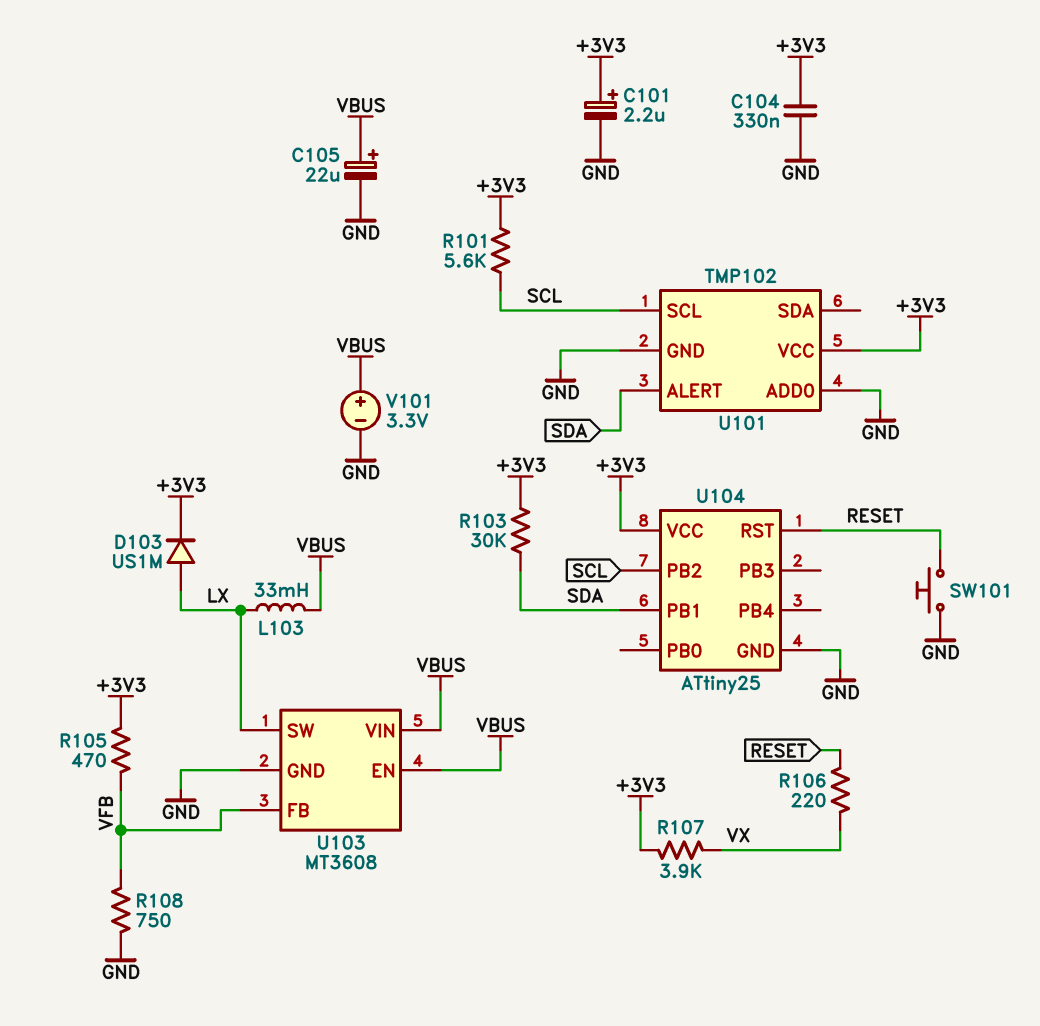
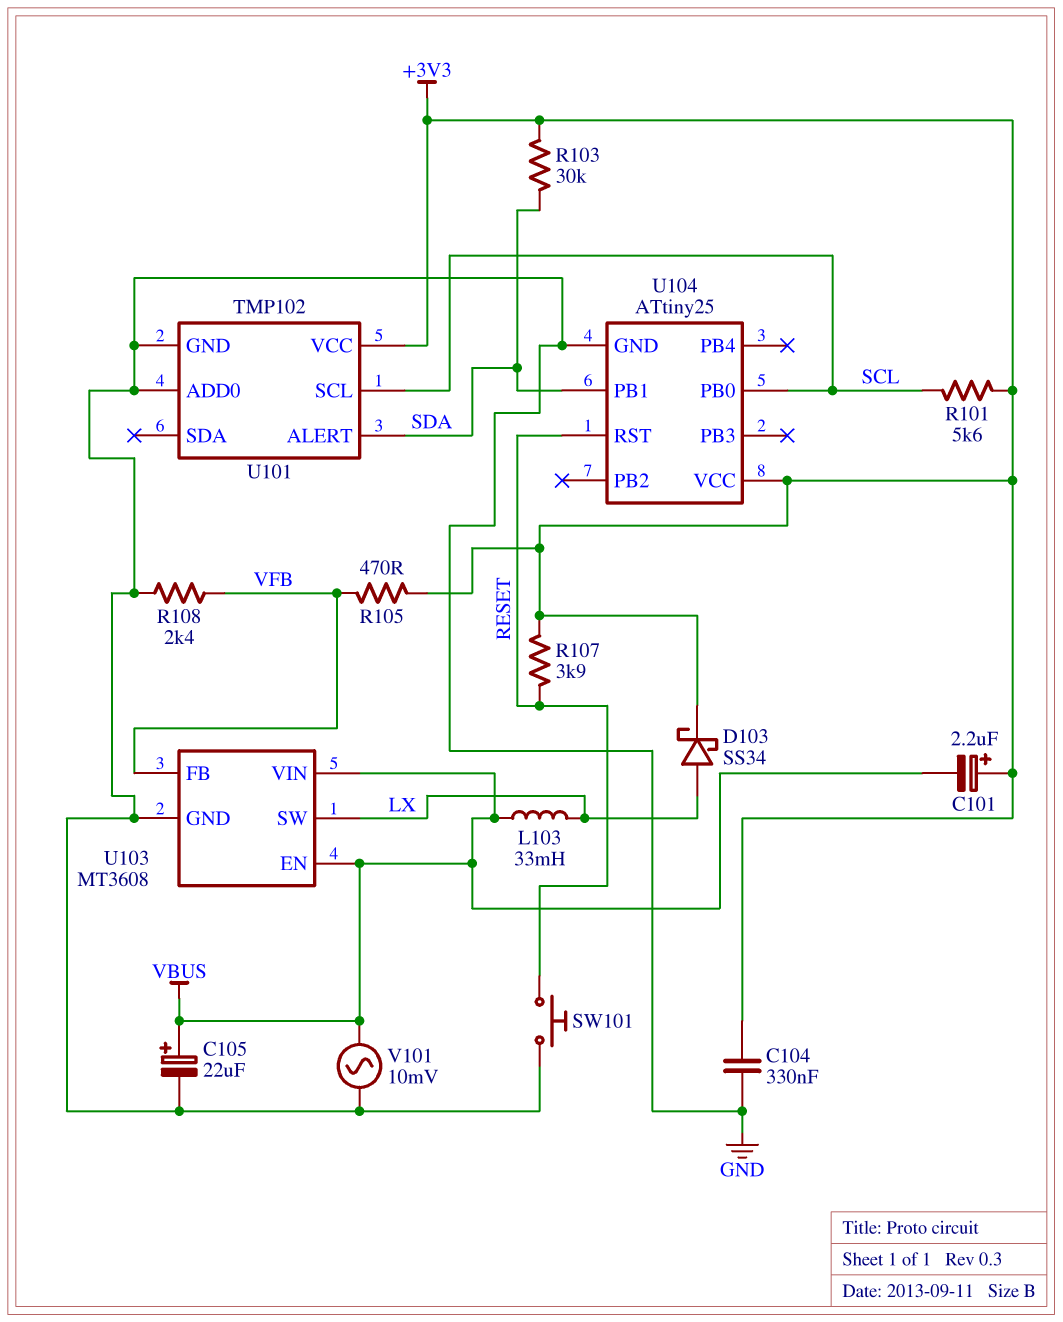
C101: 2.2uF (plus +3V3, minus GND) -> 2.2uF (plus +3V3, minus VBUS)
D103: diode US1M (A LX, K +3V3) -> schottky SS34 (A LX, K +3V3)
R106: 220 (RESET, VX) -> none
R107: 3.9k (+3V3, VX) -> 3.9k (+3V3, RESET)
R108: 750 (GND, VFB) -> 2.4k (GND, VFB)
U104 pin PB0: none -> SCL
U104 pin PB2: SCL -> none
V101: 3.3V (plus VBUS, minus GND) -> AC 10mV (GND, VBUS)

